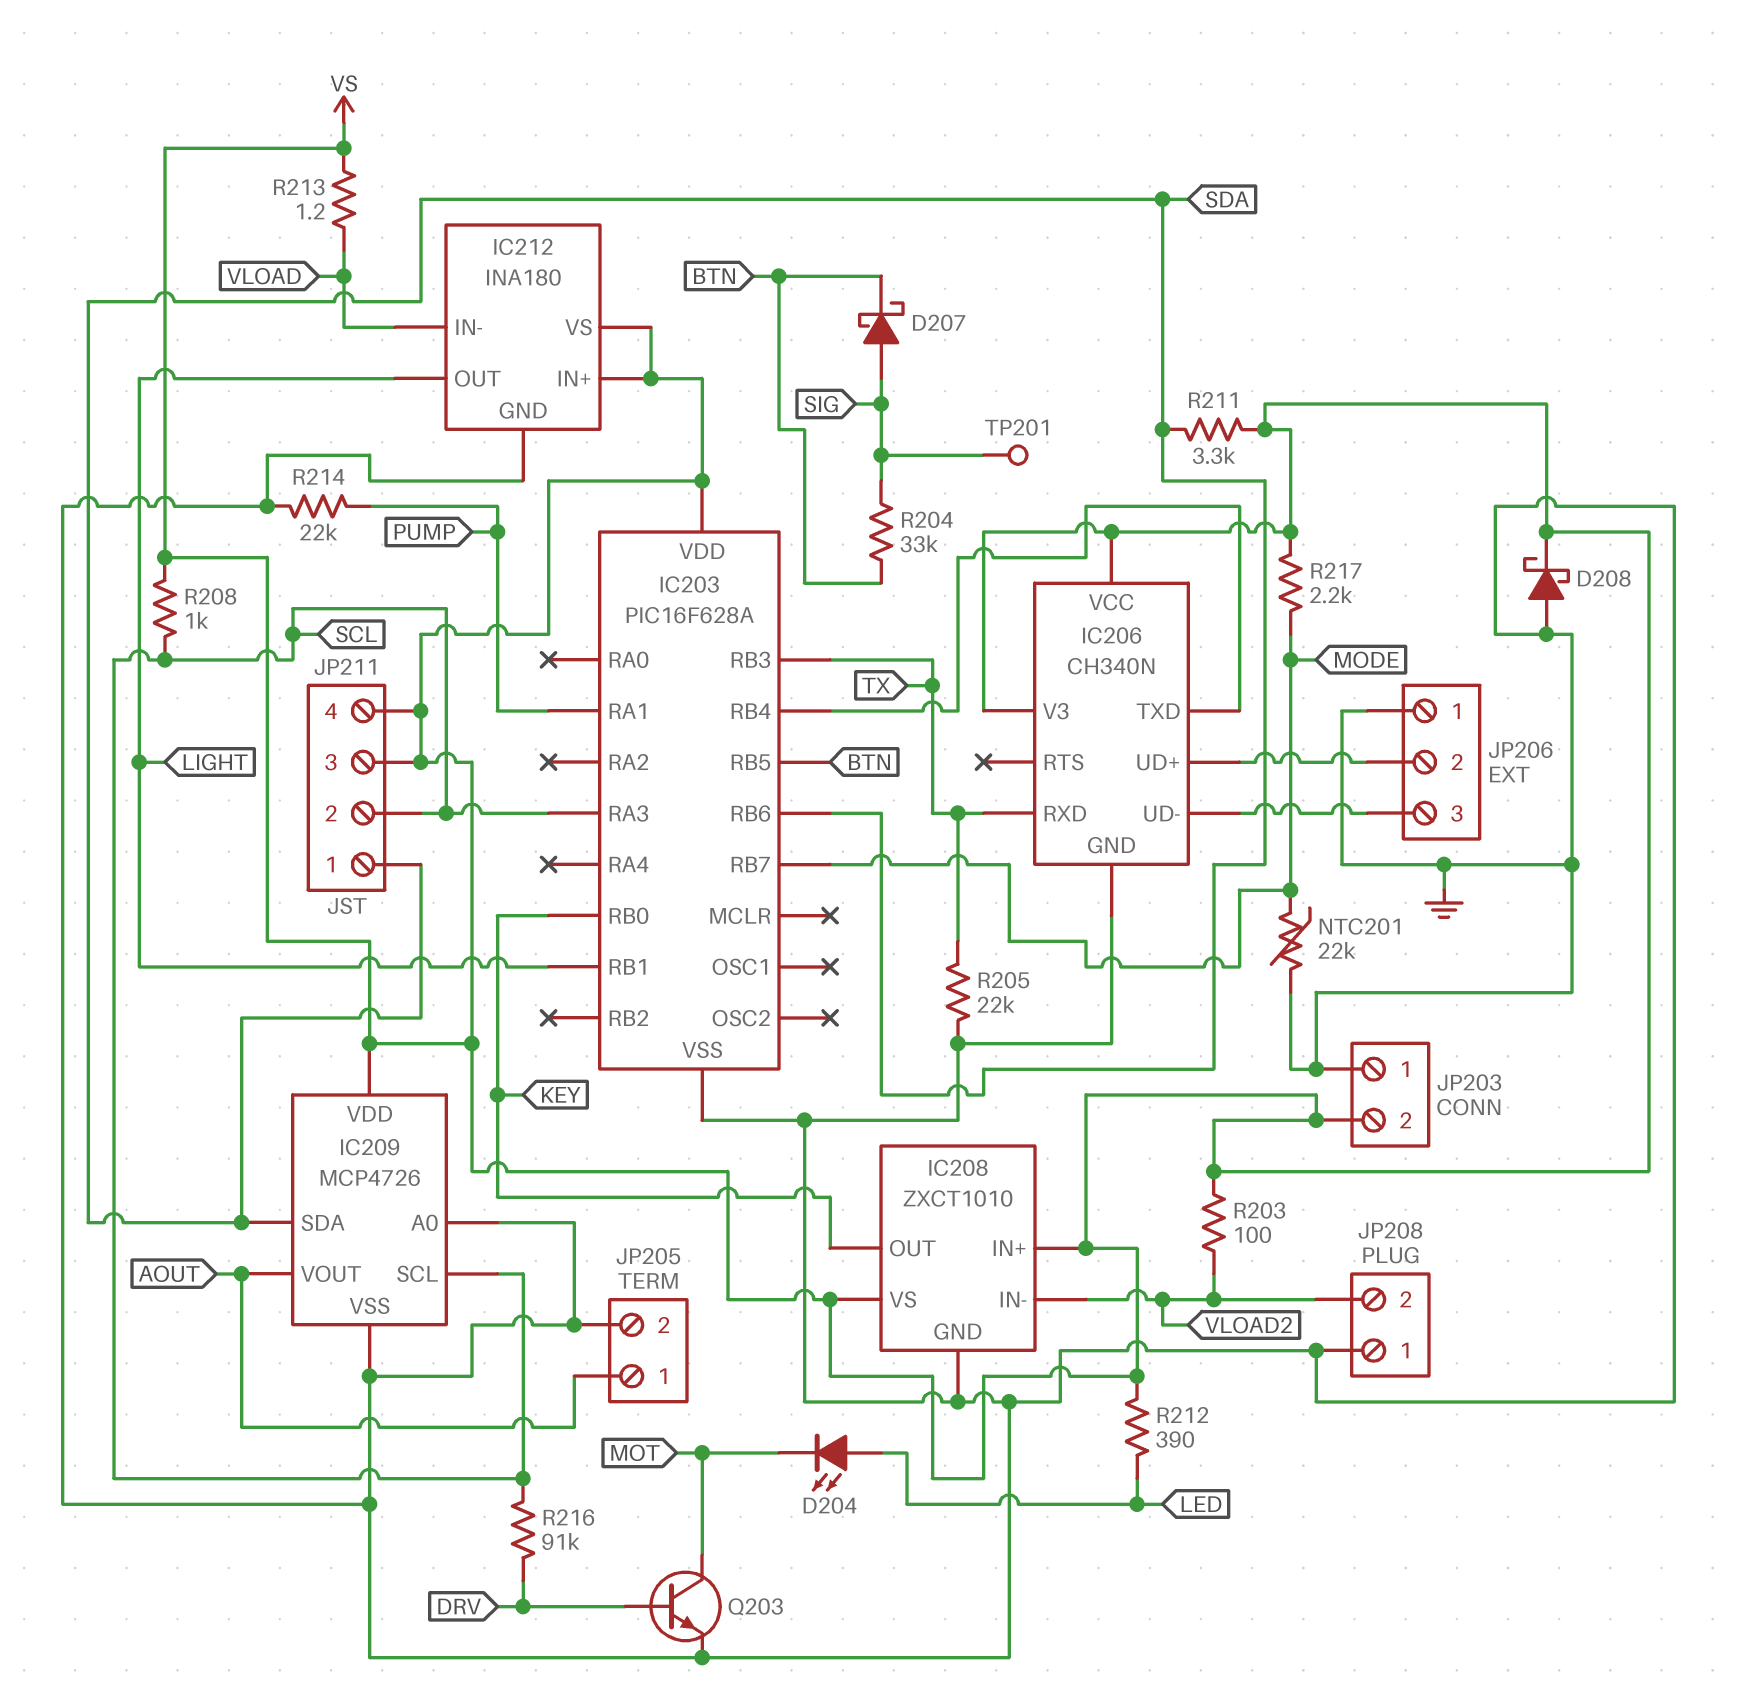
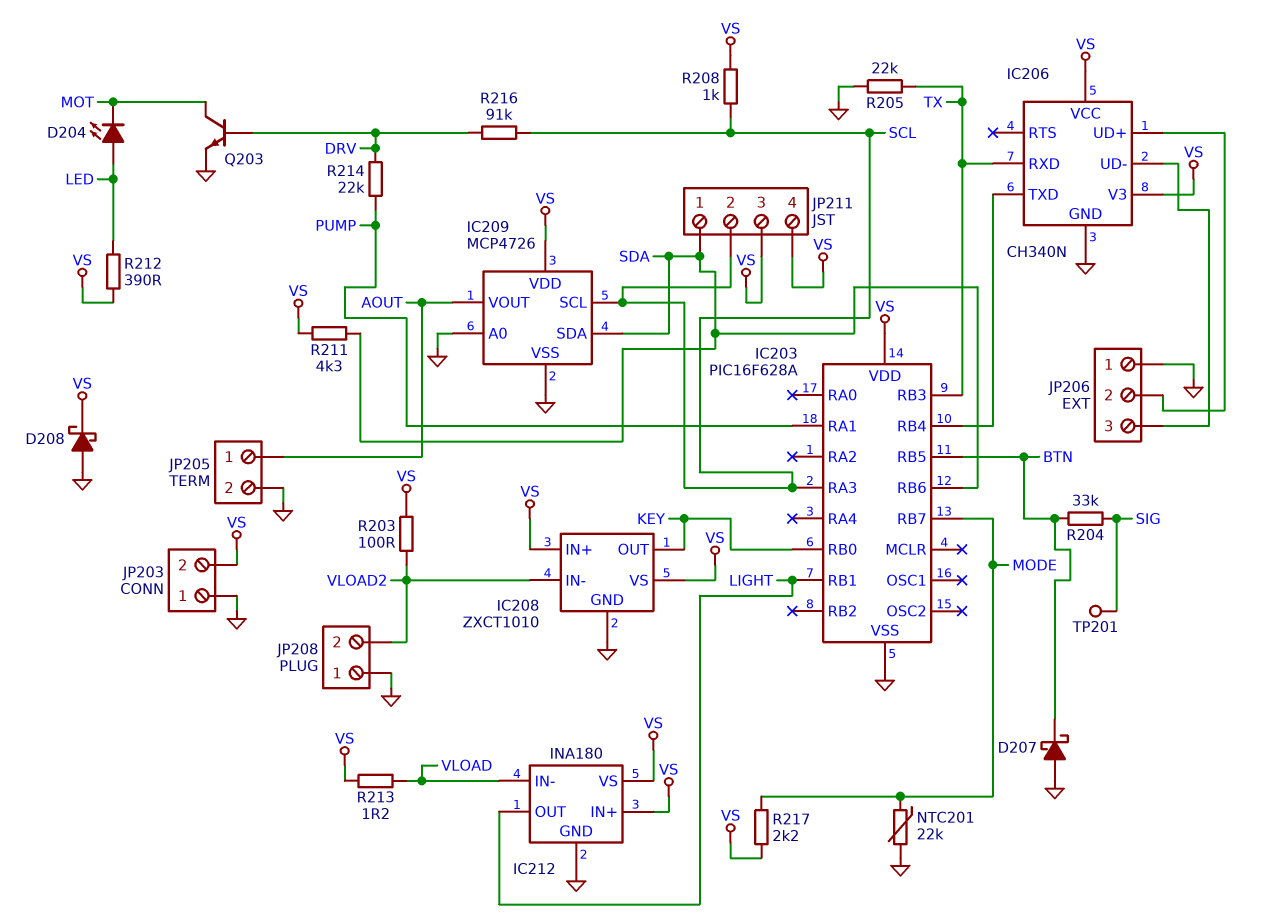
D207: schottky (A SIG, K BTN) -> schottky (A GND, K BTN)
R211: 3.3k (SDA, VS) -> 4.3k (SDA, VS)
R214: 22k (GND, PUMP) -> 22k (DRV, PUMP)

